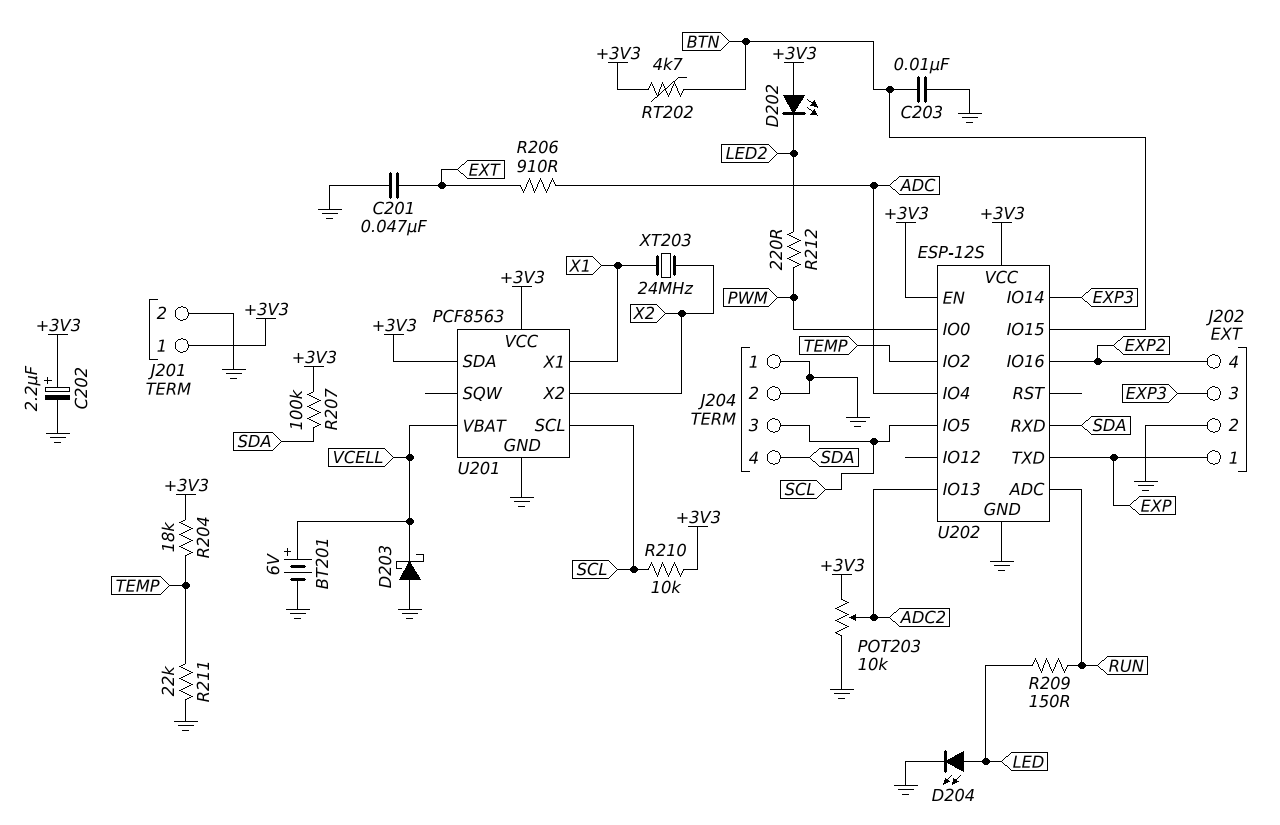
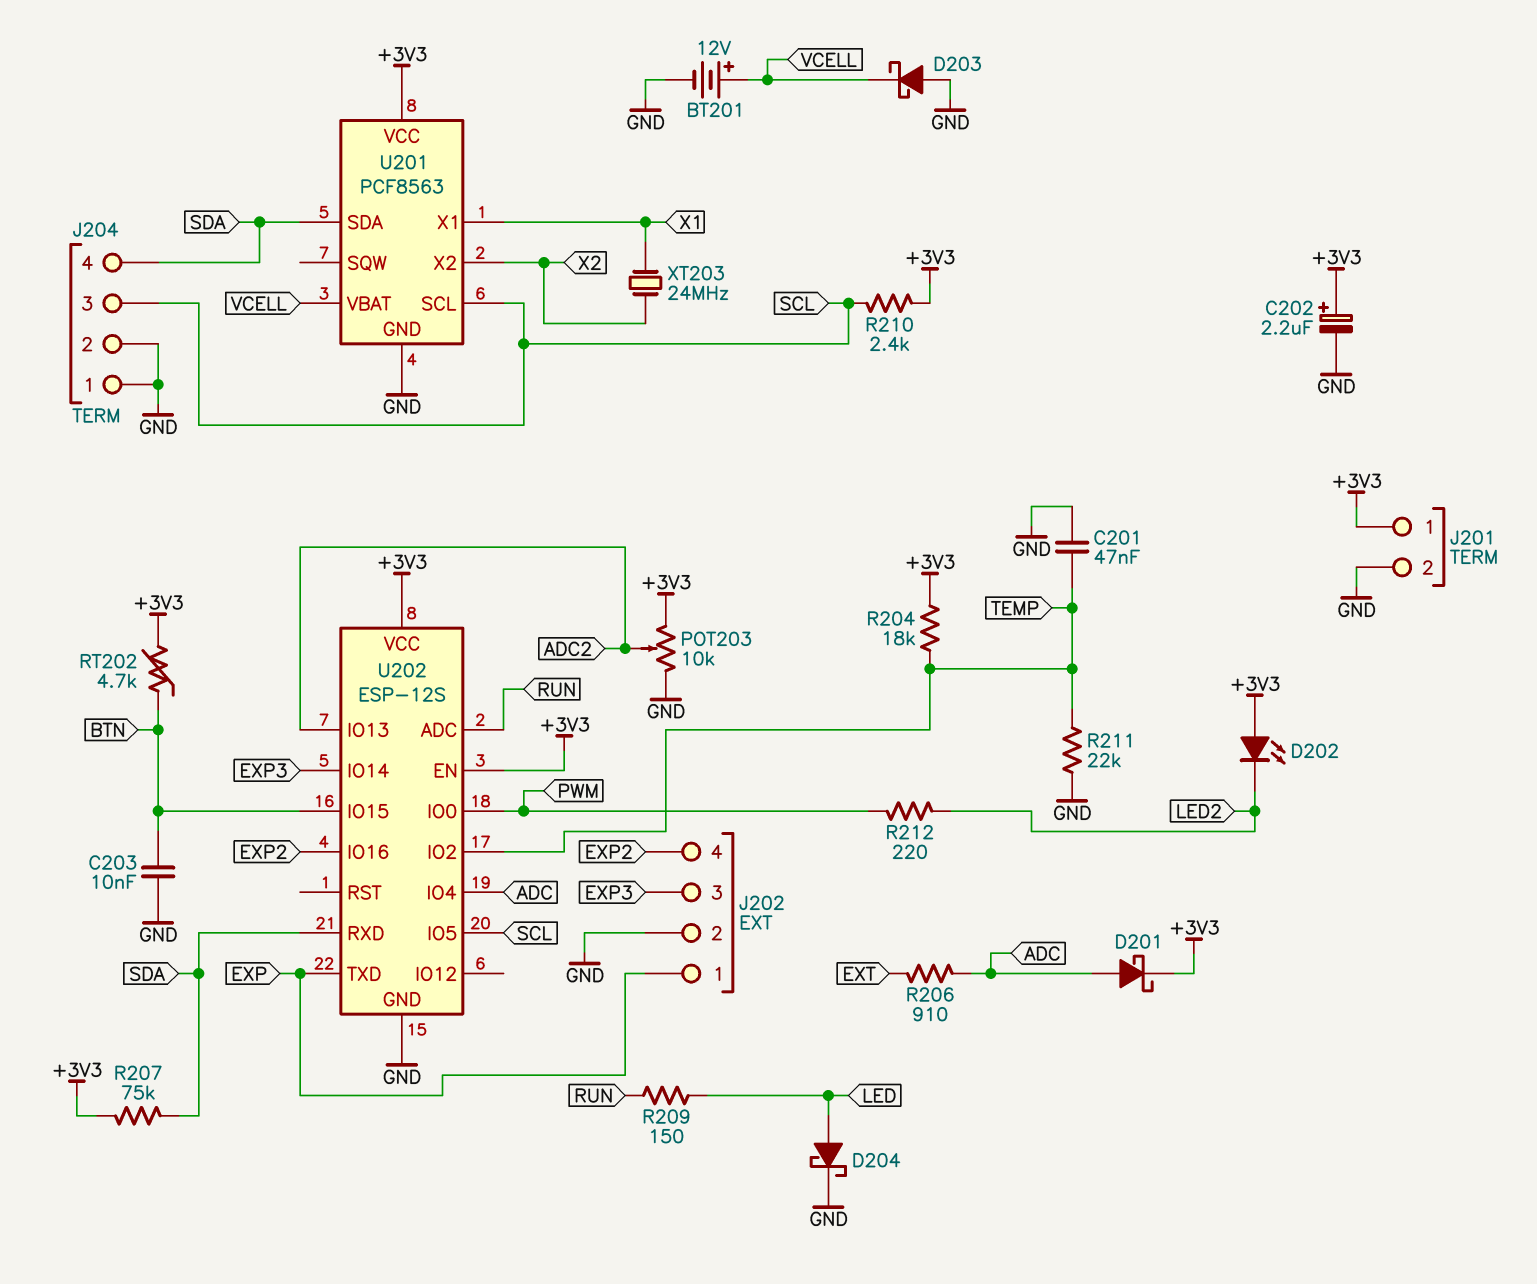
BT201: 6V (plus VCELL, minus GND) -> 12V (plus VCELL, minus GND)
C201: 47nF (EXT, GND) -> 47nF (GND, TEMP)
D201: none -> schottky (A ADC, K +3V3)
D204: LED (A LED, K GND) -> schottky (A LED, K GND)
R207: 100k (+3V3, SDA) -> 75k (+3V3, SDA)
R210: 10k (+3V3, SCL) -> 2.4k (+3V3, SCL)
U201 pin SDA: +3V3 -> SDA

